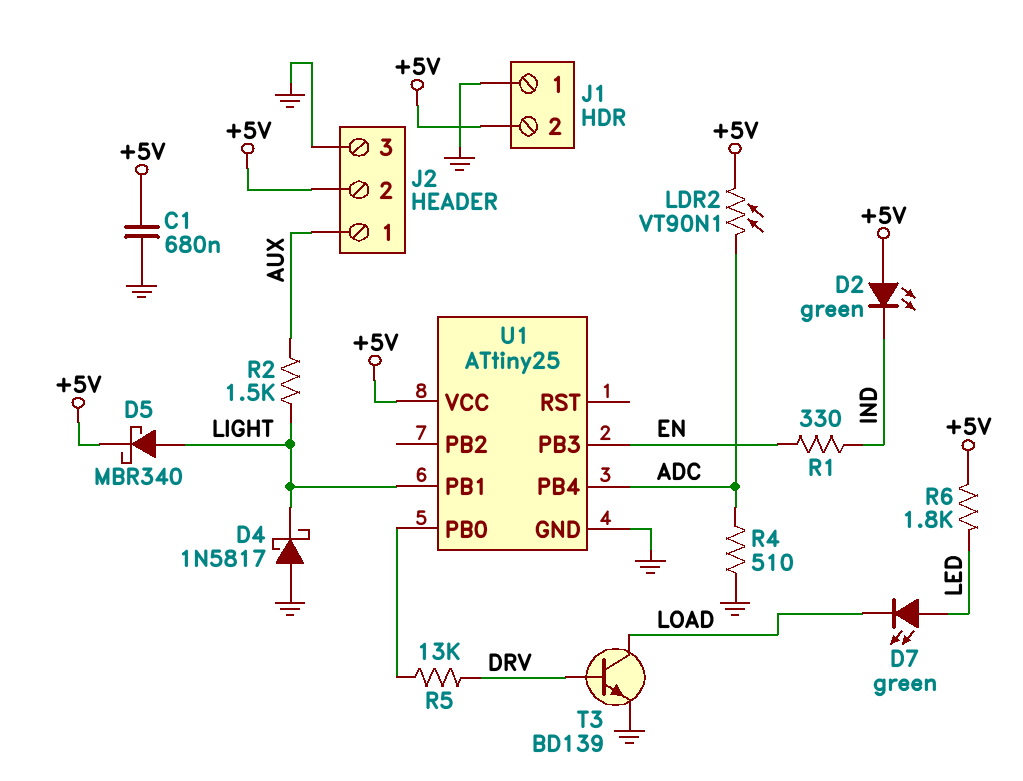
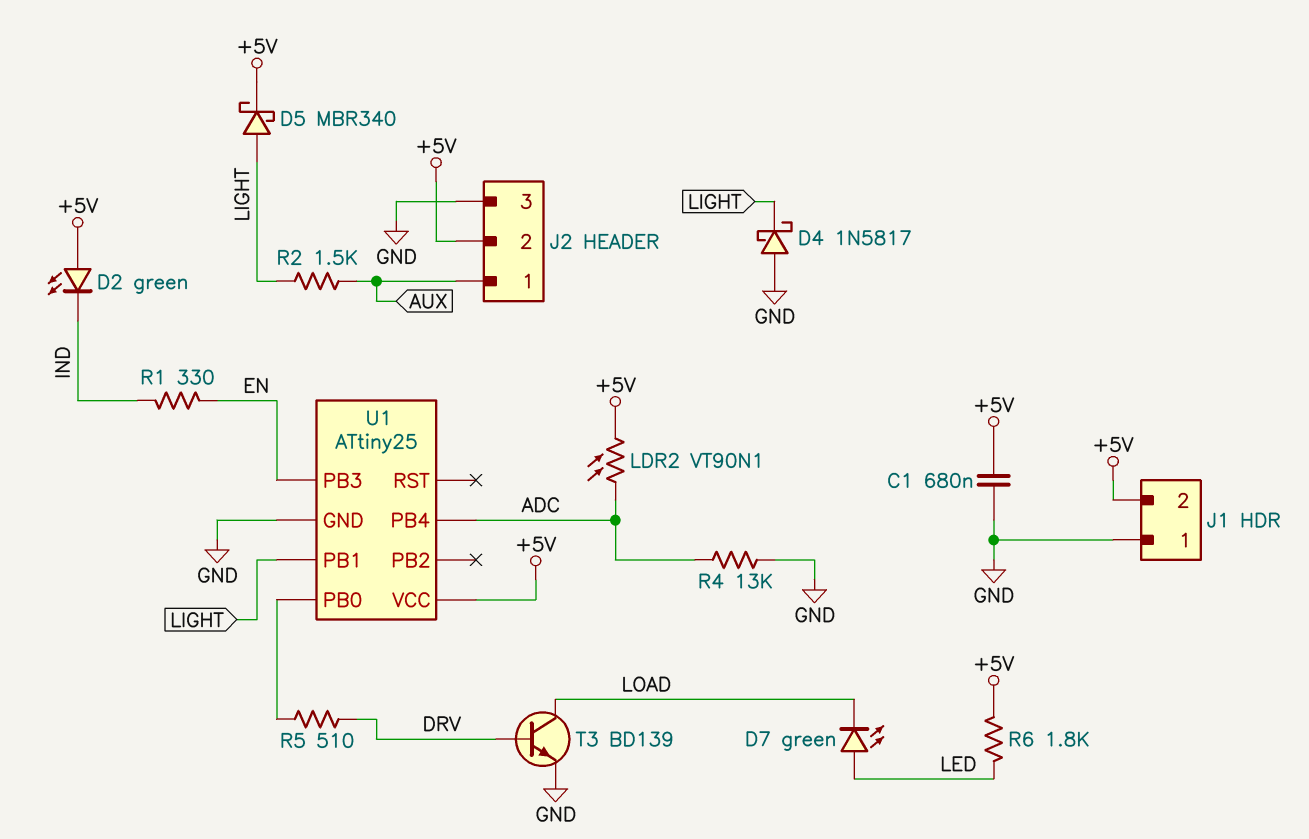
R4: 510 (ADC, GND) -> 13k (ADC, GND)
R5: 13k (DRV, U1/PB0) -> 510 (DRV, U1/PB0)

